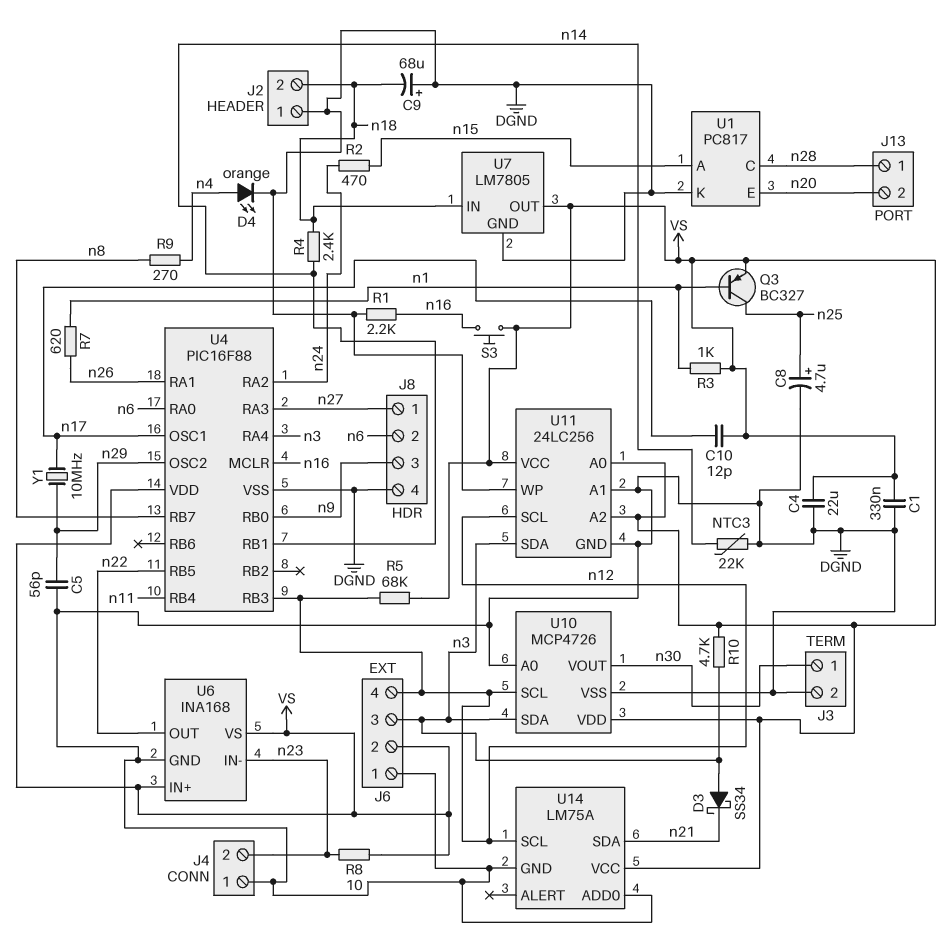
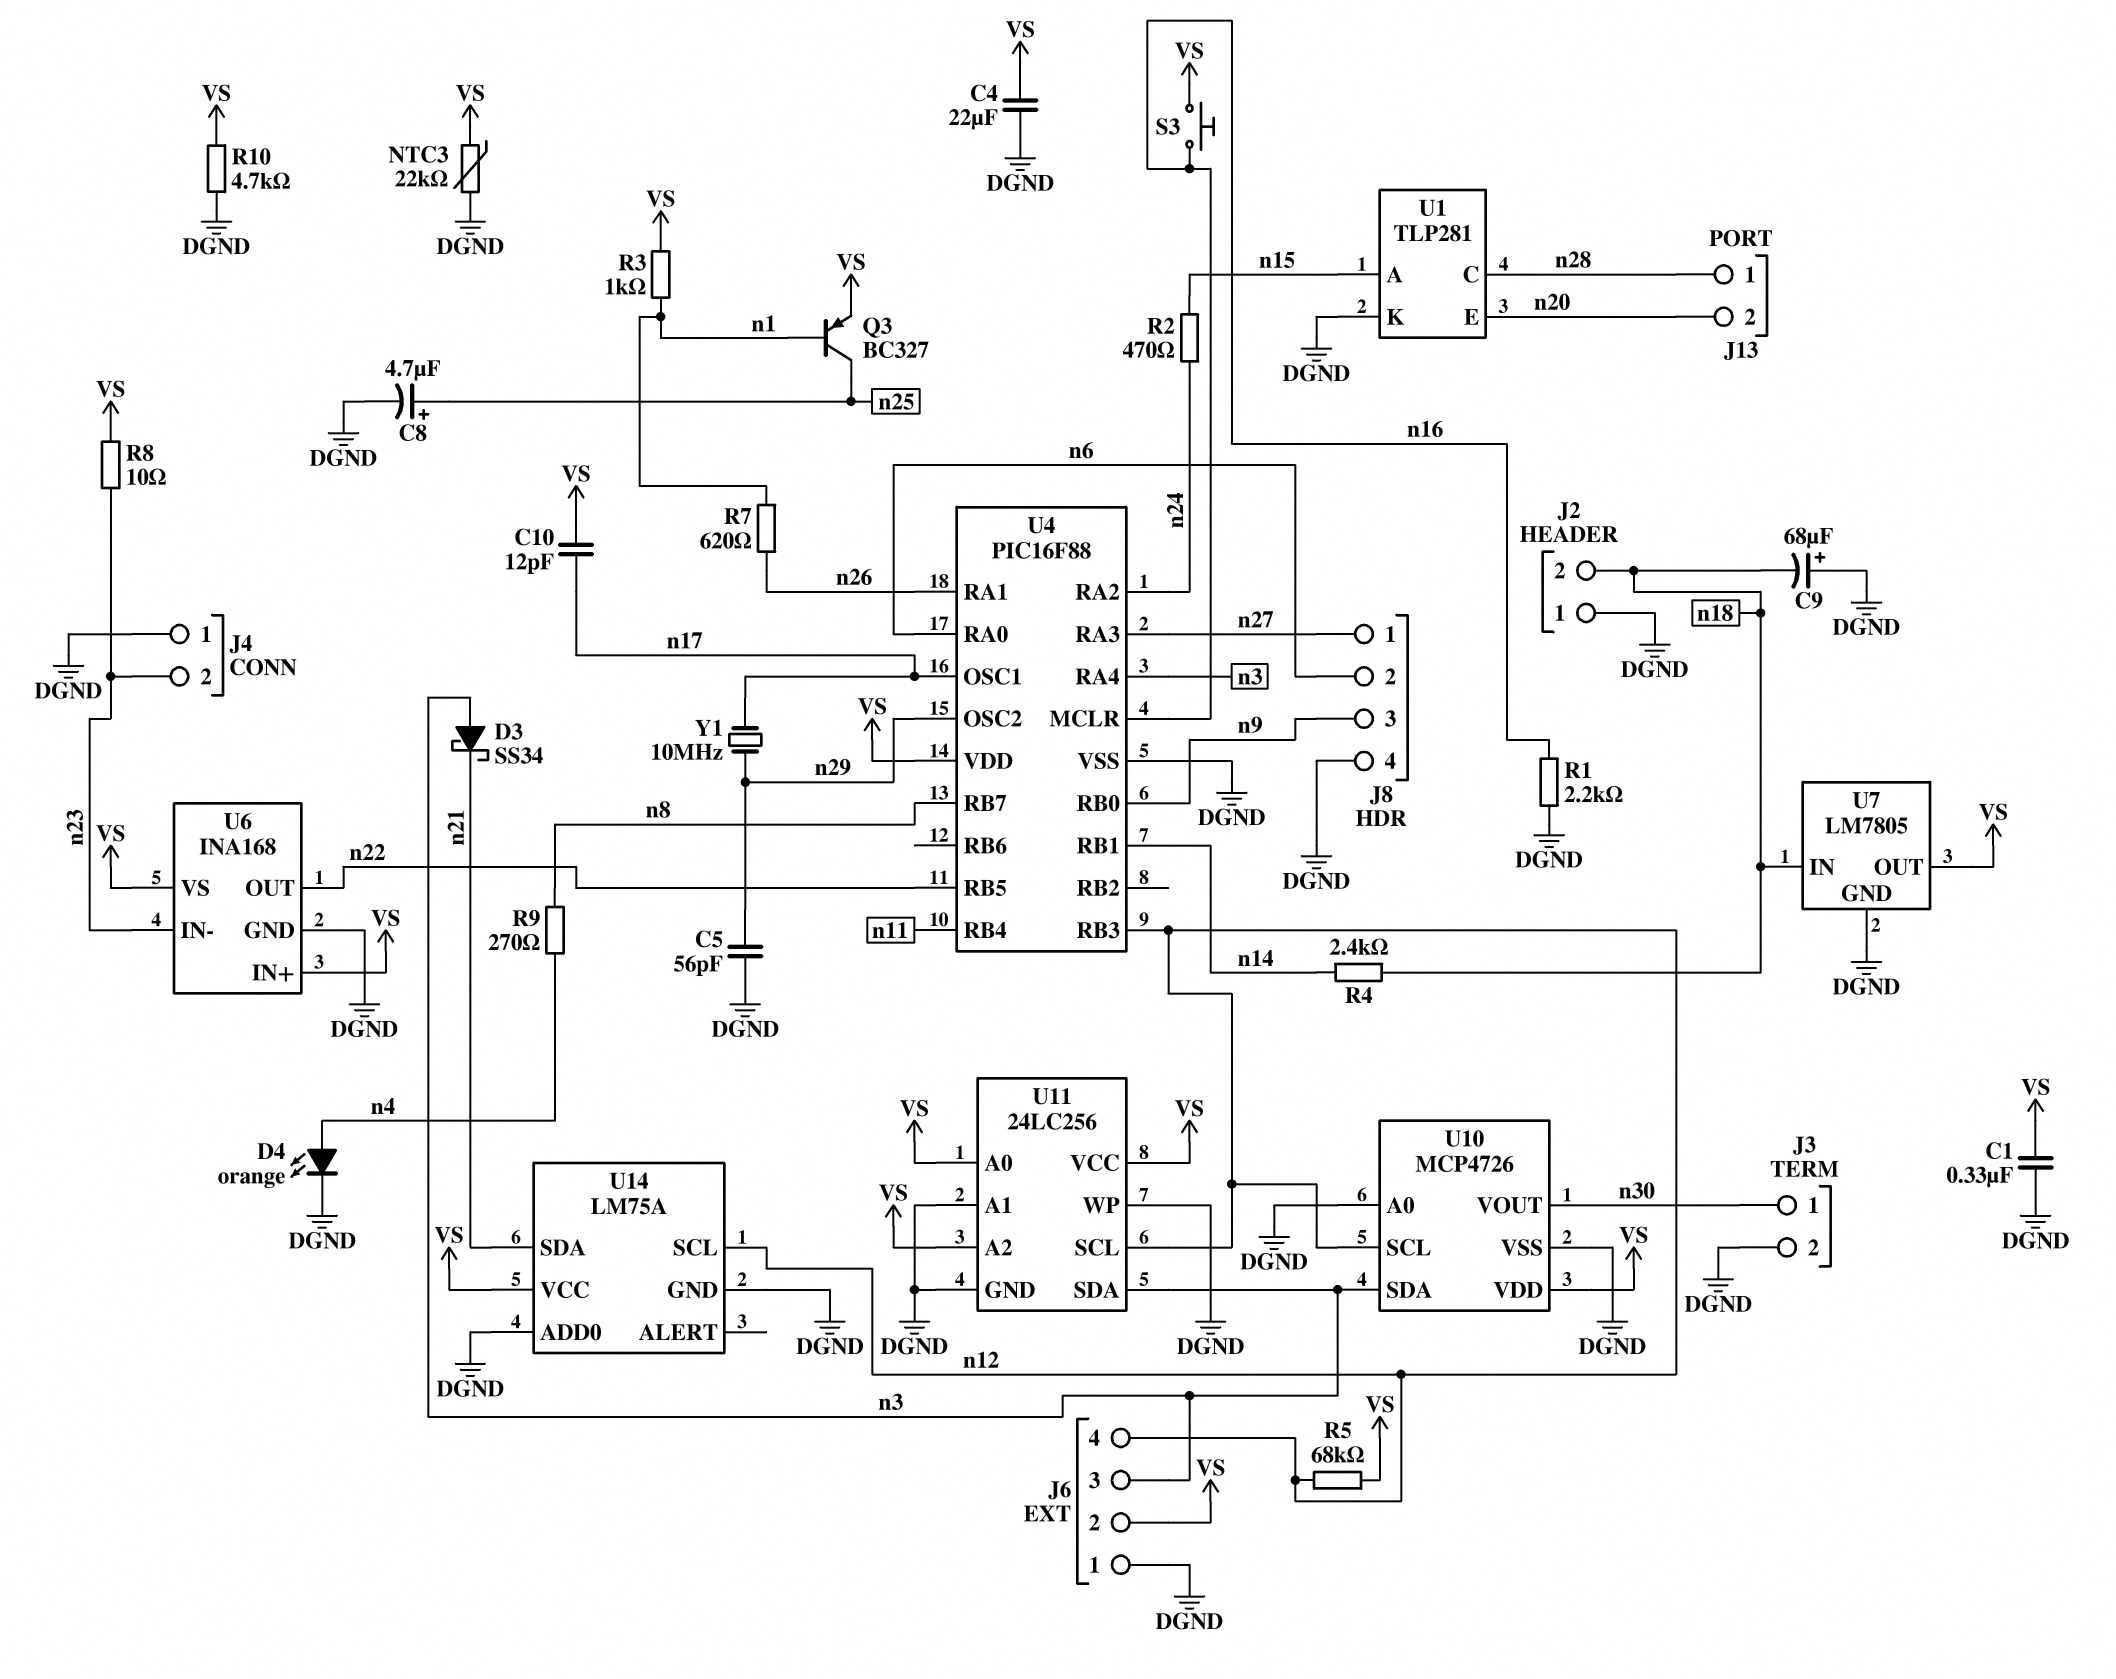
NTC3: 22k (DGND, n14) -> 22k (DGND, VS)
R10: 4.7k (VS, n3) -> 4.7k (DGND, VS)
U1: PC817 -> TLP281

